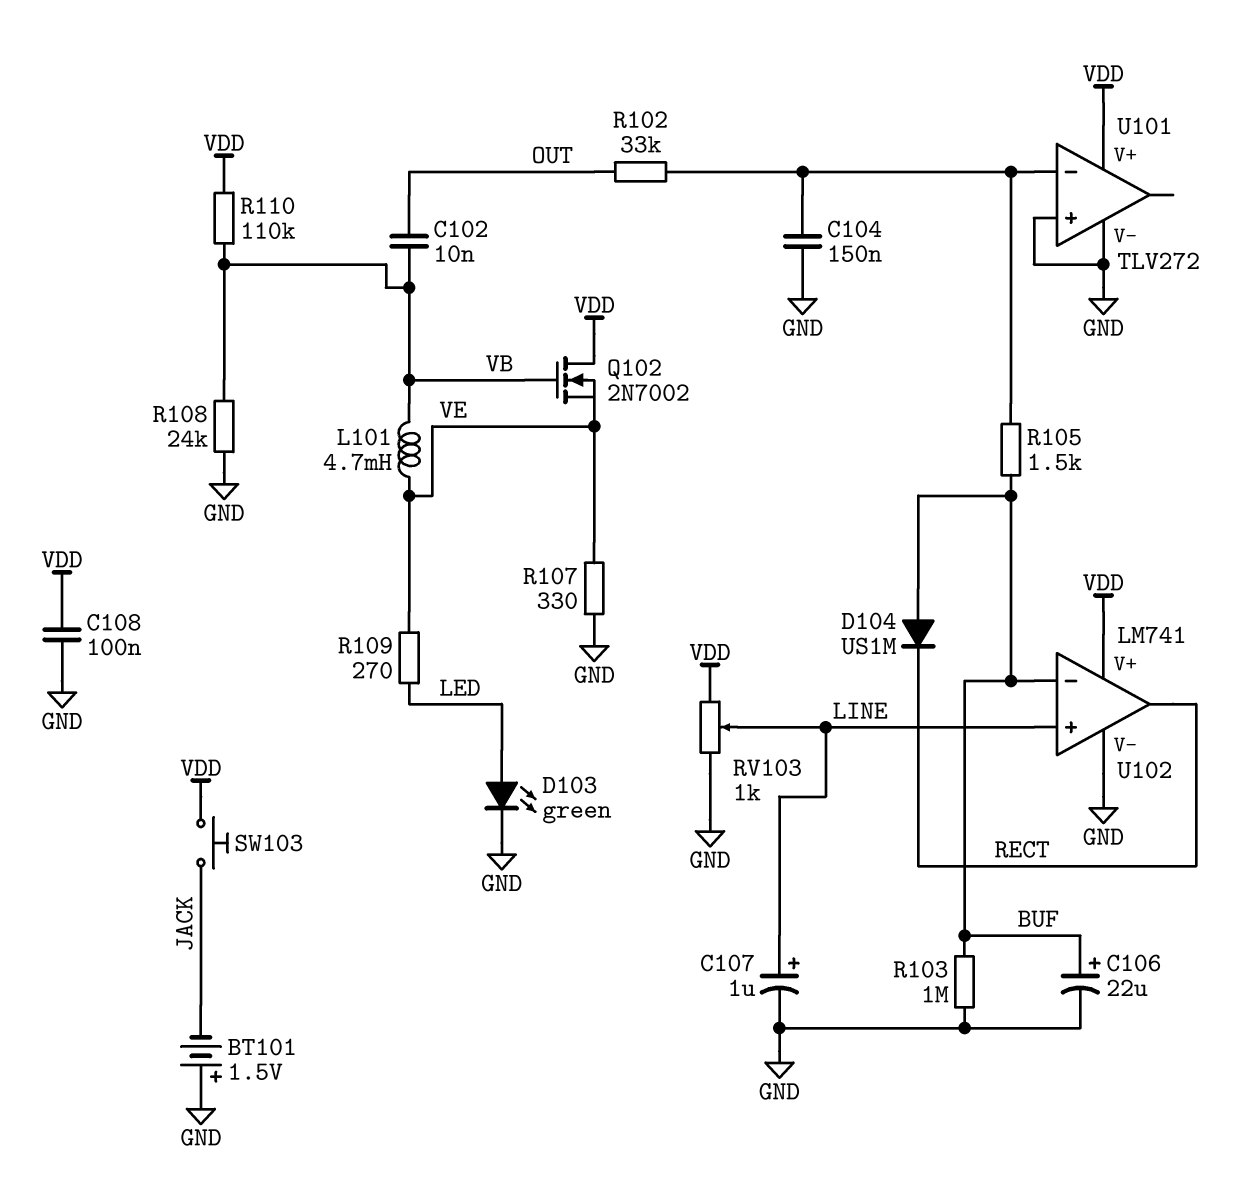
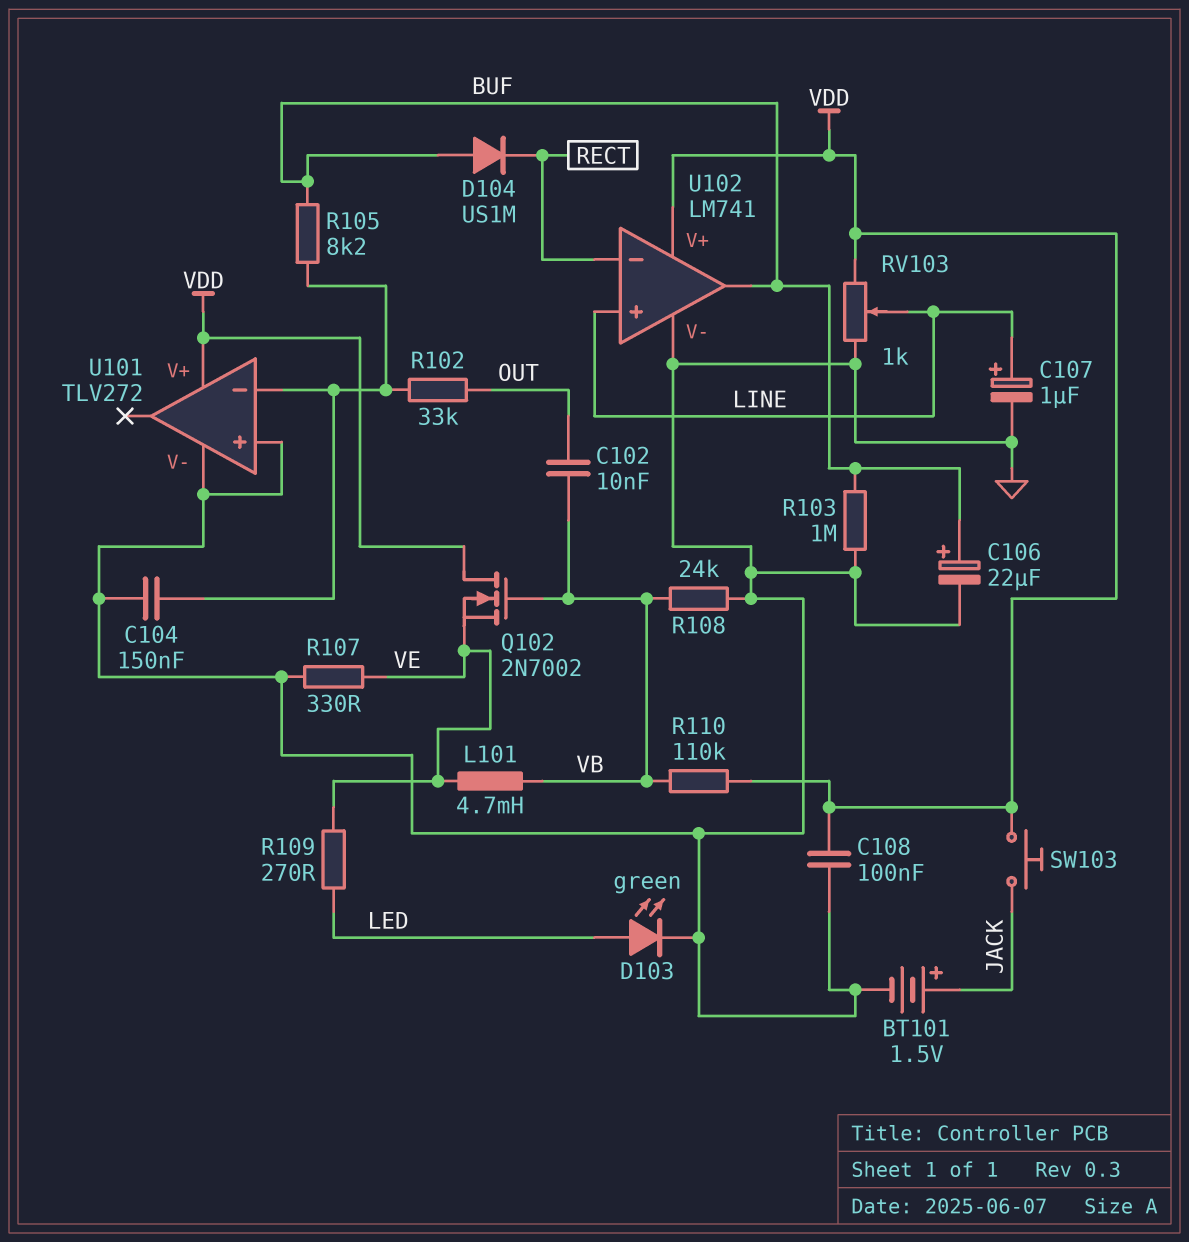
BT101: 1.5V (plus GND, minus JACK) -> 1.5V (plus JACK, minus GND)
R105: 1.5k (BUF, U101/in-) -> 8.2k (BUF, U101/in-)
U102 pin in-: BUF -> RECT
U102 pin out: RECT -> BUF

